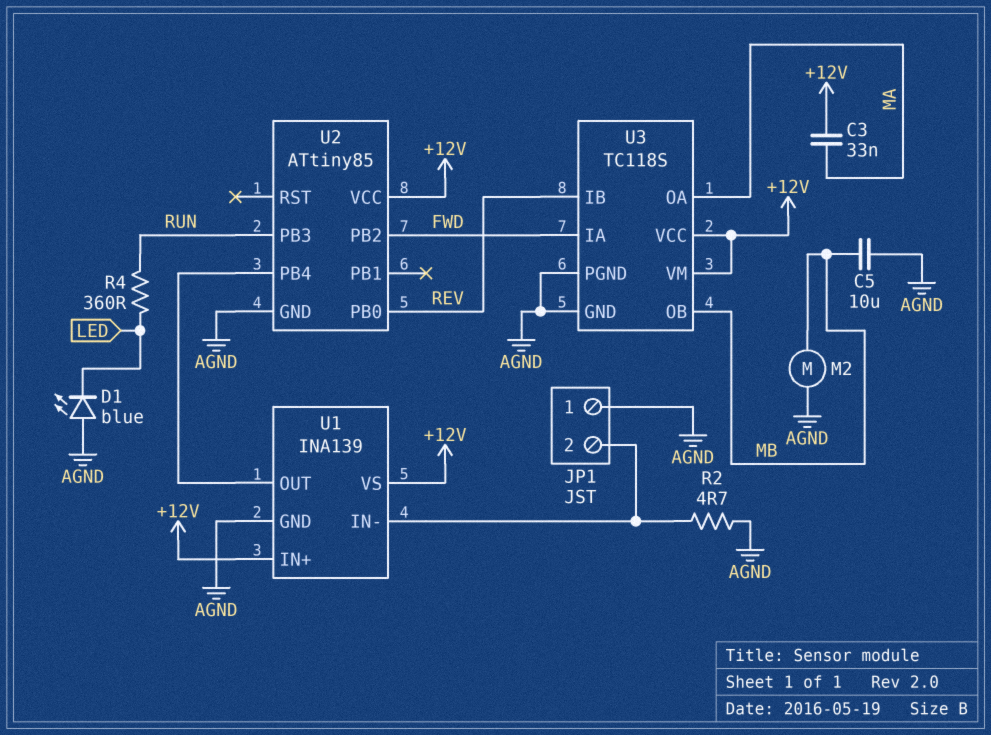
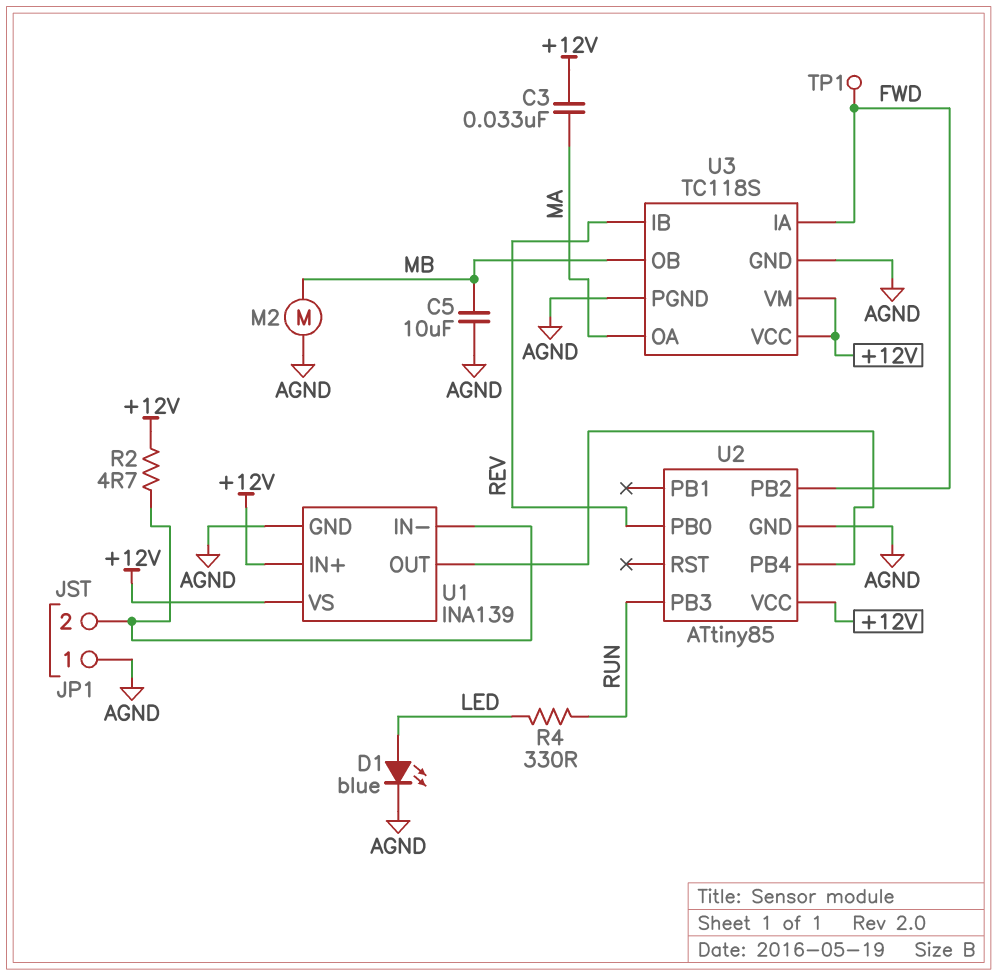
D1: LED blue (A AGND, K LED) -> LED blue (A LED, K AGND)
R2: 4.7 (AGND, JP1/2) -> 4.7 (+12V, JP1/2)
R4: 360 (LED, RUN) -> 330 (LED, RUN)
TP1: none -> test point (FWD)

